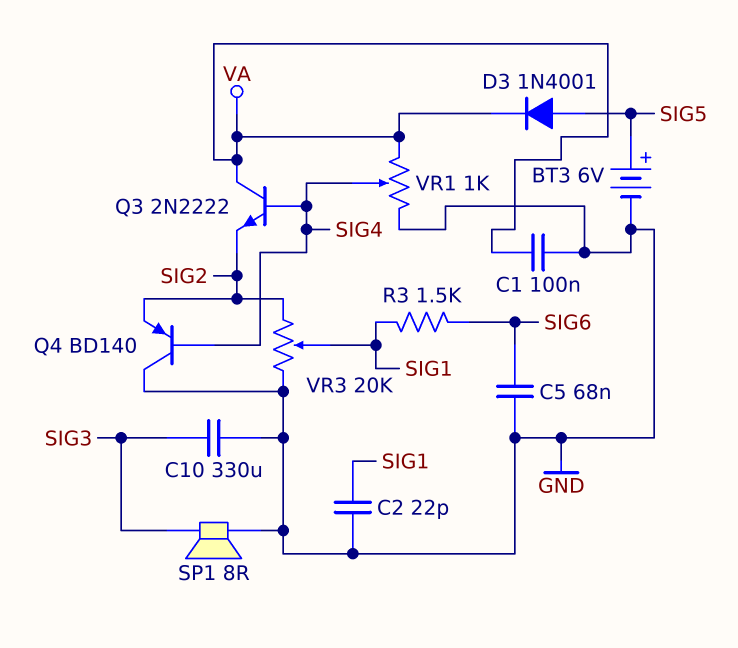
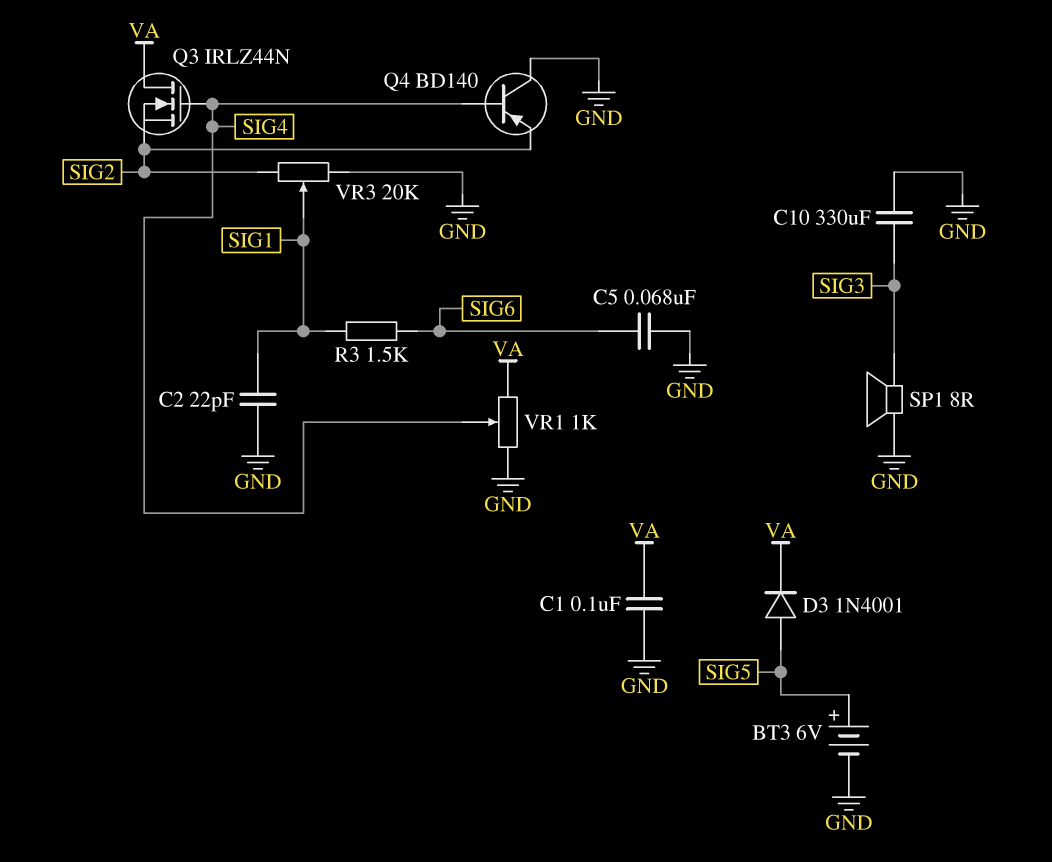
Q3: NPN 2N2222 (B SIG4, C VA, E SIG2) -> NMOS IRLZ44N (G SIG4, D VA, S SIG2)

